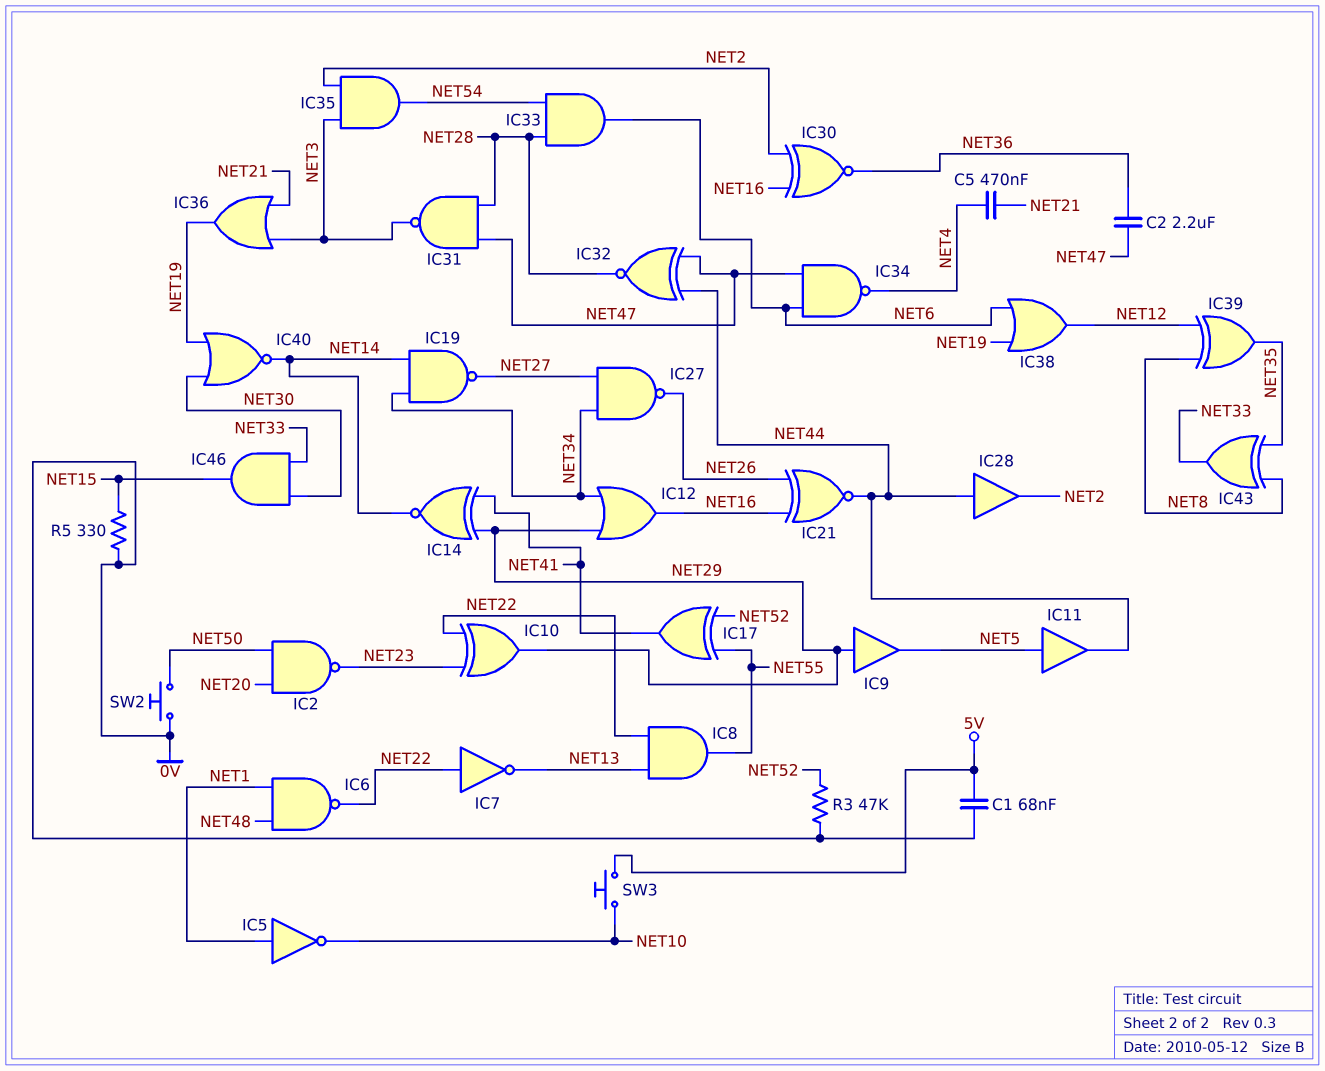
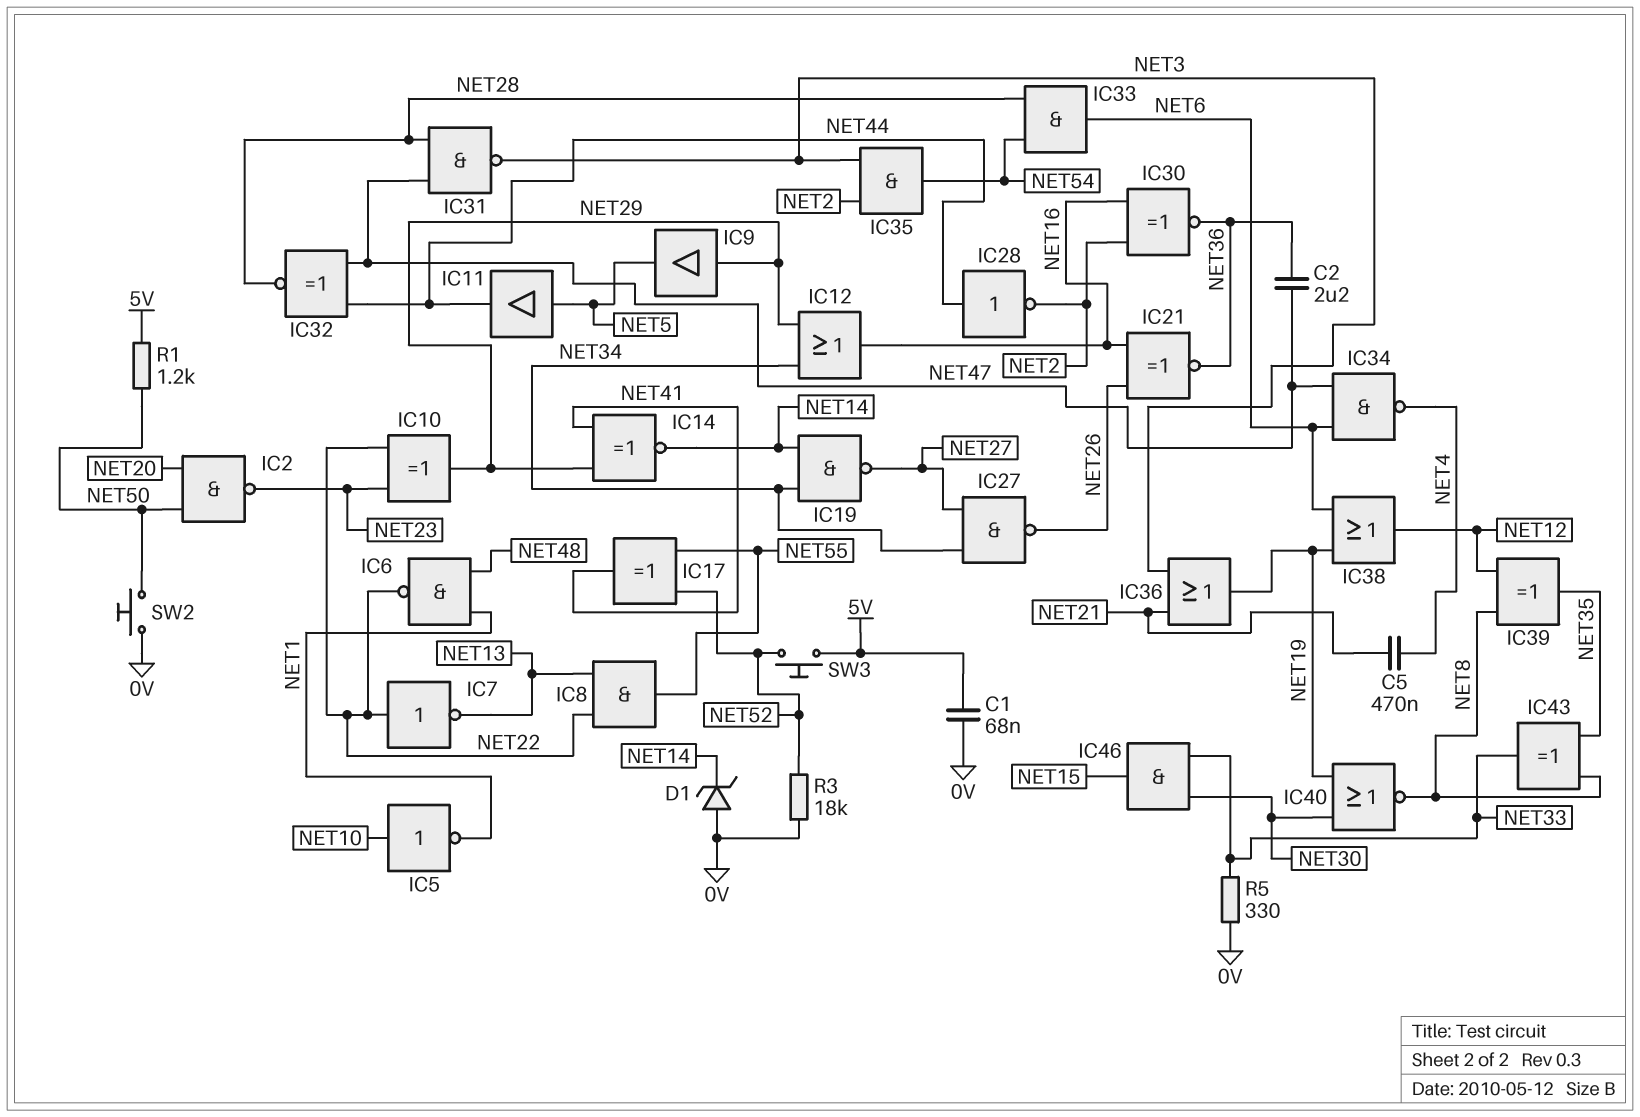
D1: none -> zener (A 0V, K NET14)
IC5: NOT (in NET1, out NET10) -> NOT (in NET10, out NET1)
IC21: XNOR (in NET16, in NET26, out NET44) -> XNOR (in NET16, in NET26, out NET36)
IC28: buffer (in NET44, out NET2) -> NOT (in NET44, out NET2)
IC40: NOR (in NET19, in NET30, out NET14) -> NOR (in NET19, in NET30, out NET8)
R1: none -> 1.2k (5V, NET50)
R3: 47k (0V, NET52) -> 18k (0V, NET52)
R5: 330 (0V, NET15) -> 330 (0V, NET33)
SW3: button (5V, NET10) -> button (5V, NET52)

